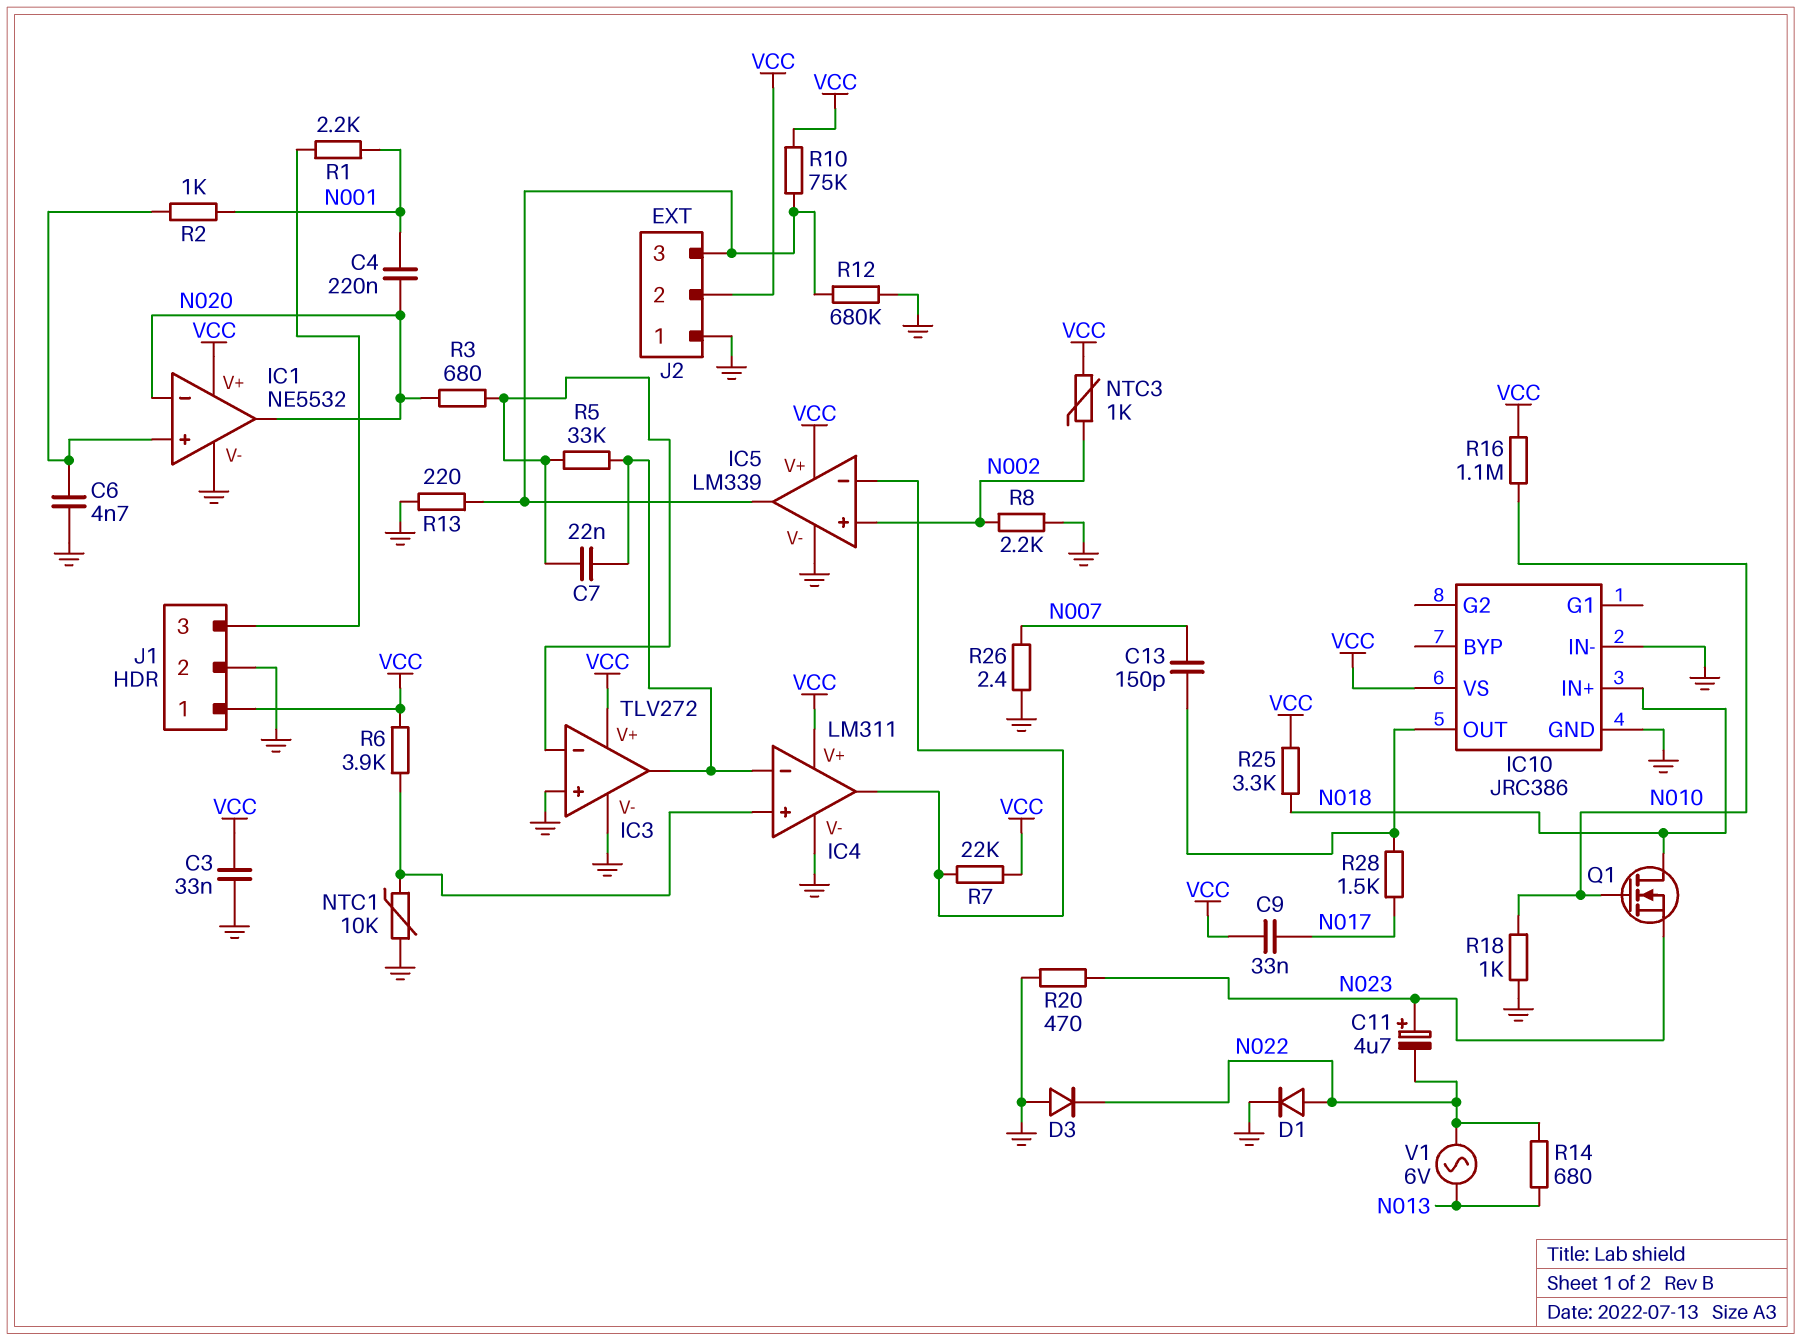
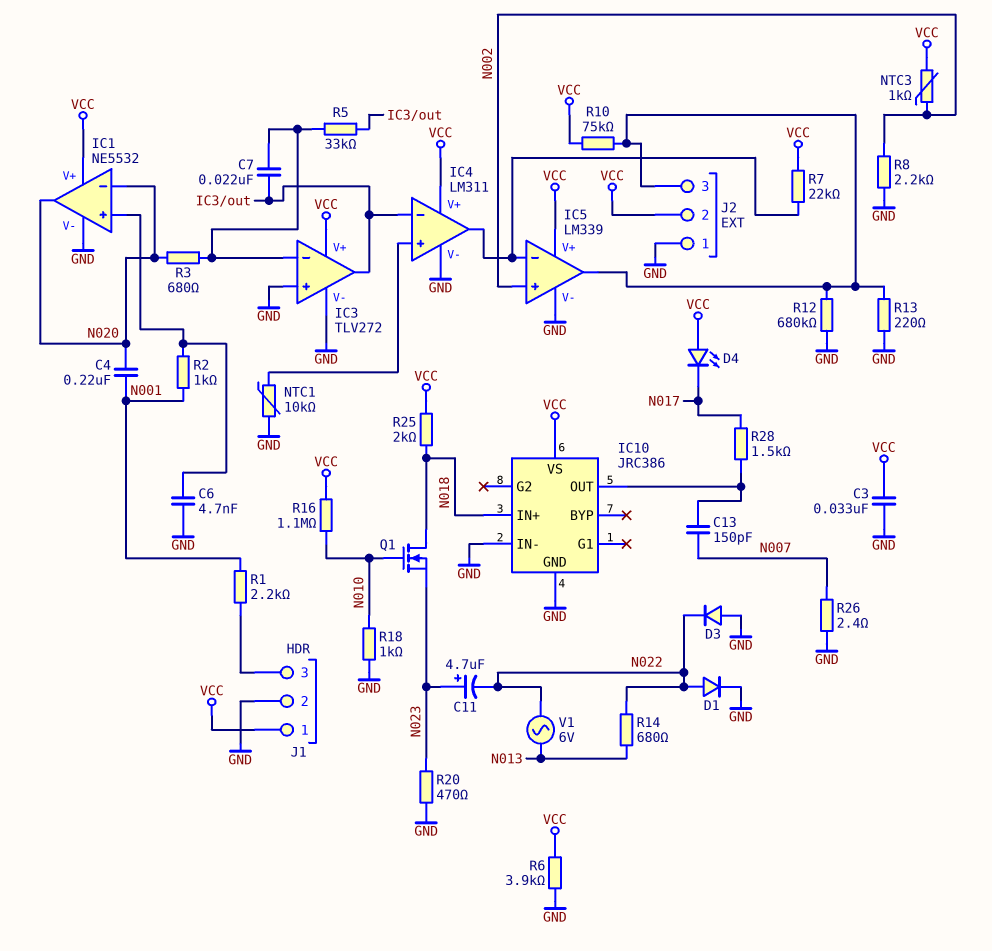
C9: 33nF (N017, VCC) -> none
D4: none -> LED (A VCC, K N017)
R6: 3.9k (IC4/in+, VCC) -> 3.9k (GND, VCC)
R25: 3.3k (N018, VCC) -> 2k (N018, VCC)

